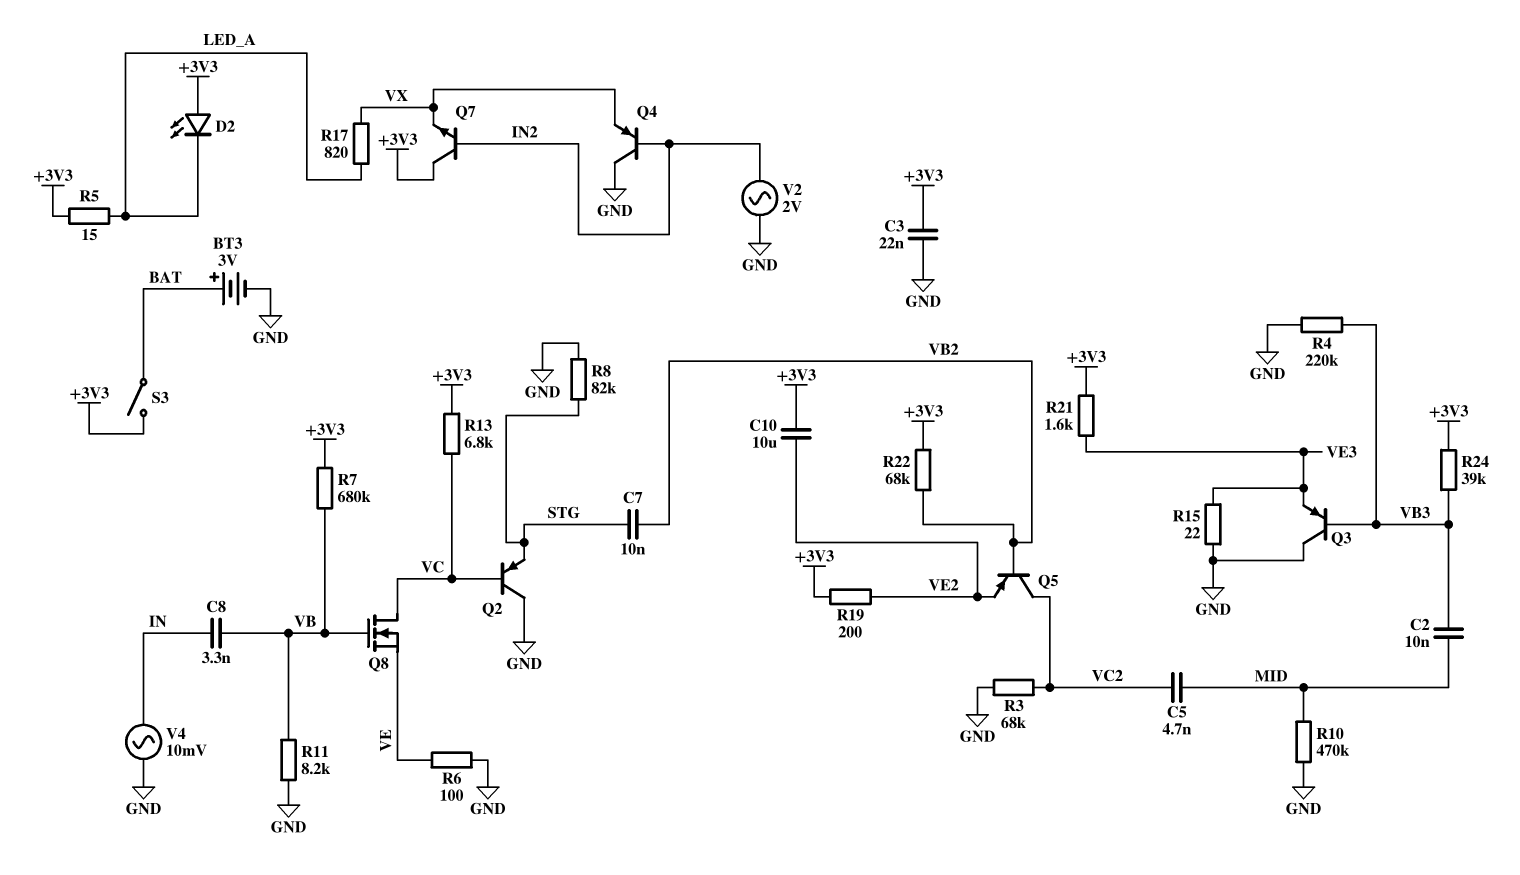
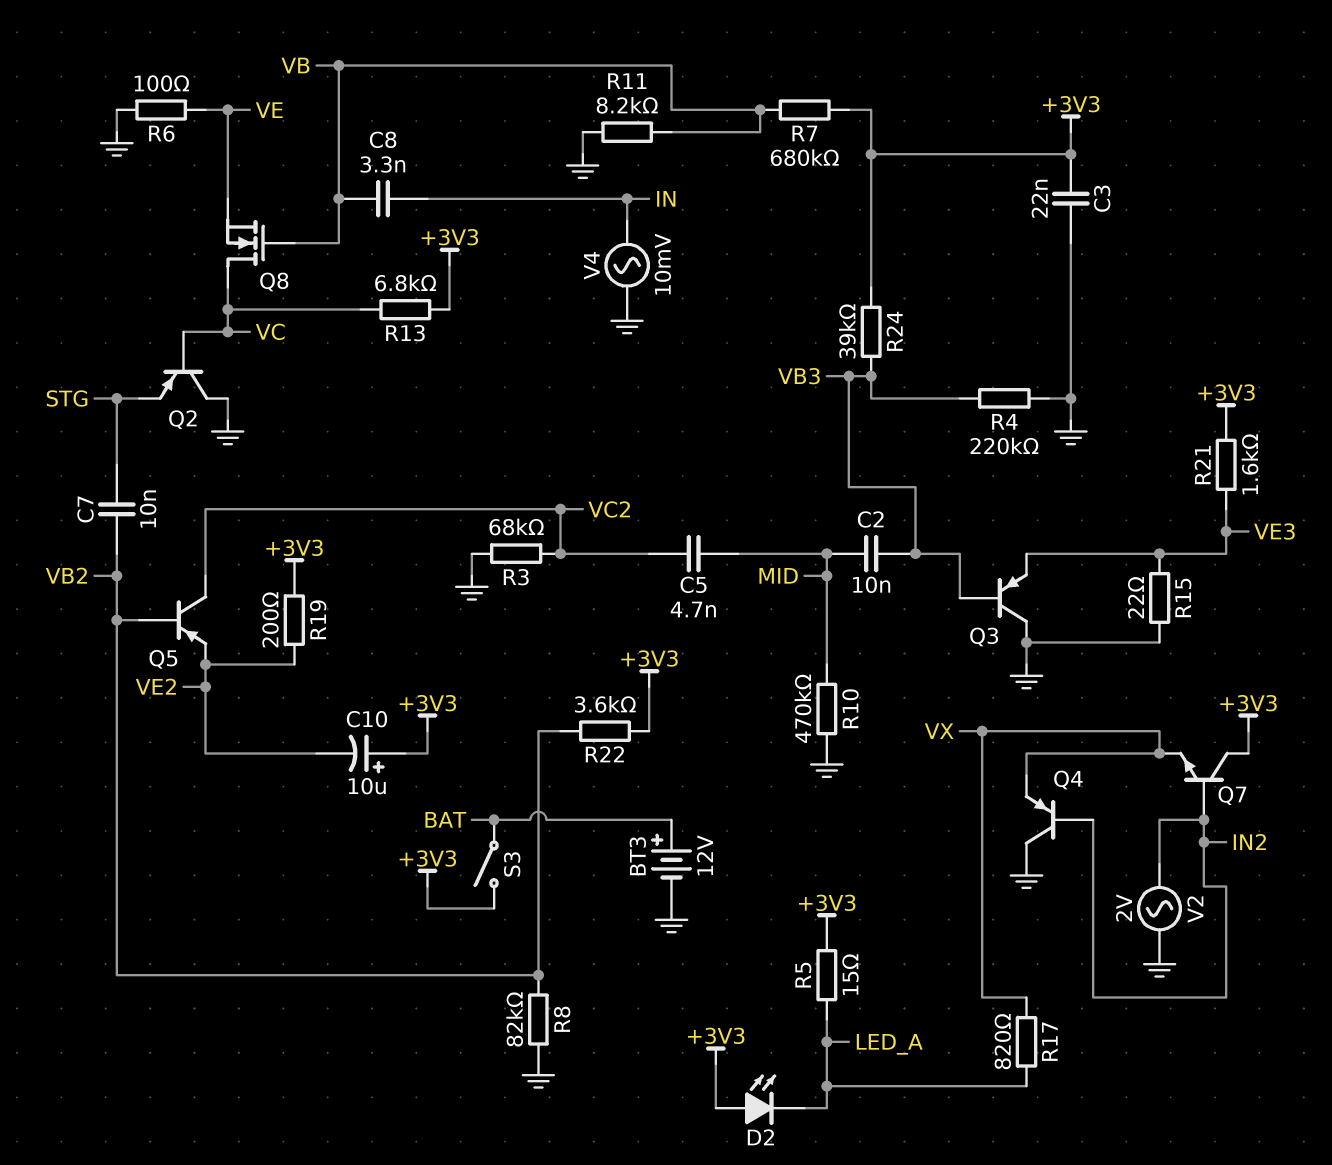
BT3: 3V (plus BAT, minus GND) -> 12V (plus BAT, minus GND)
C10: 10uF (+3V3, VE2) -> 10uF (plus +3V3, minus VE2)
R8: 82k (GND, STG) -> 82k (GND, VB2)
R22: 68k (+3V3, VB2) -> 3.6k (+3V3, VB2)

